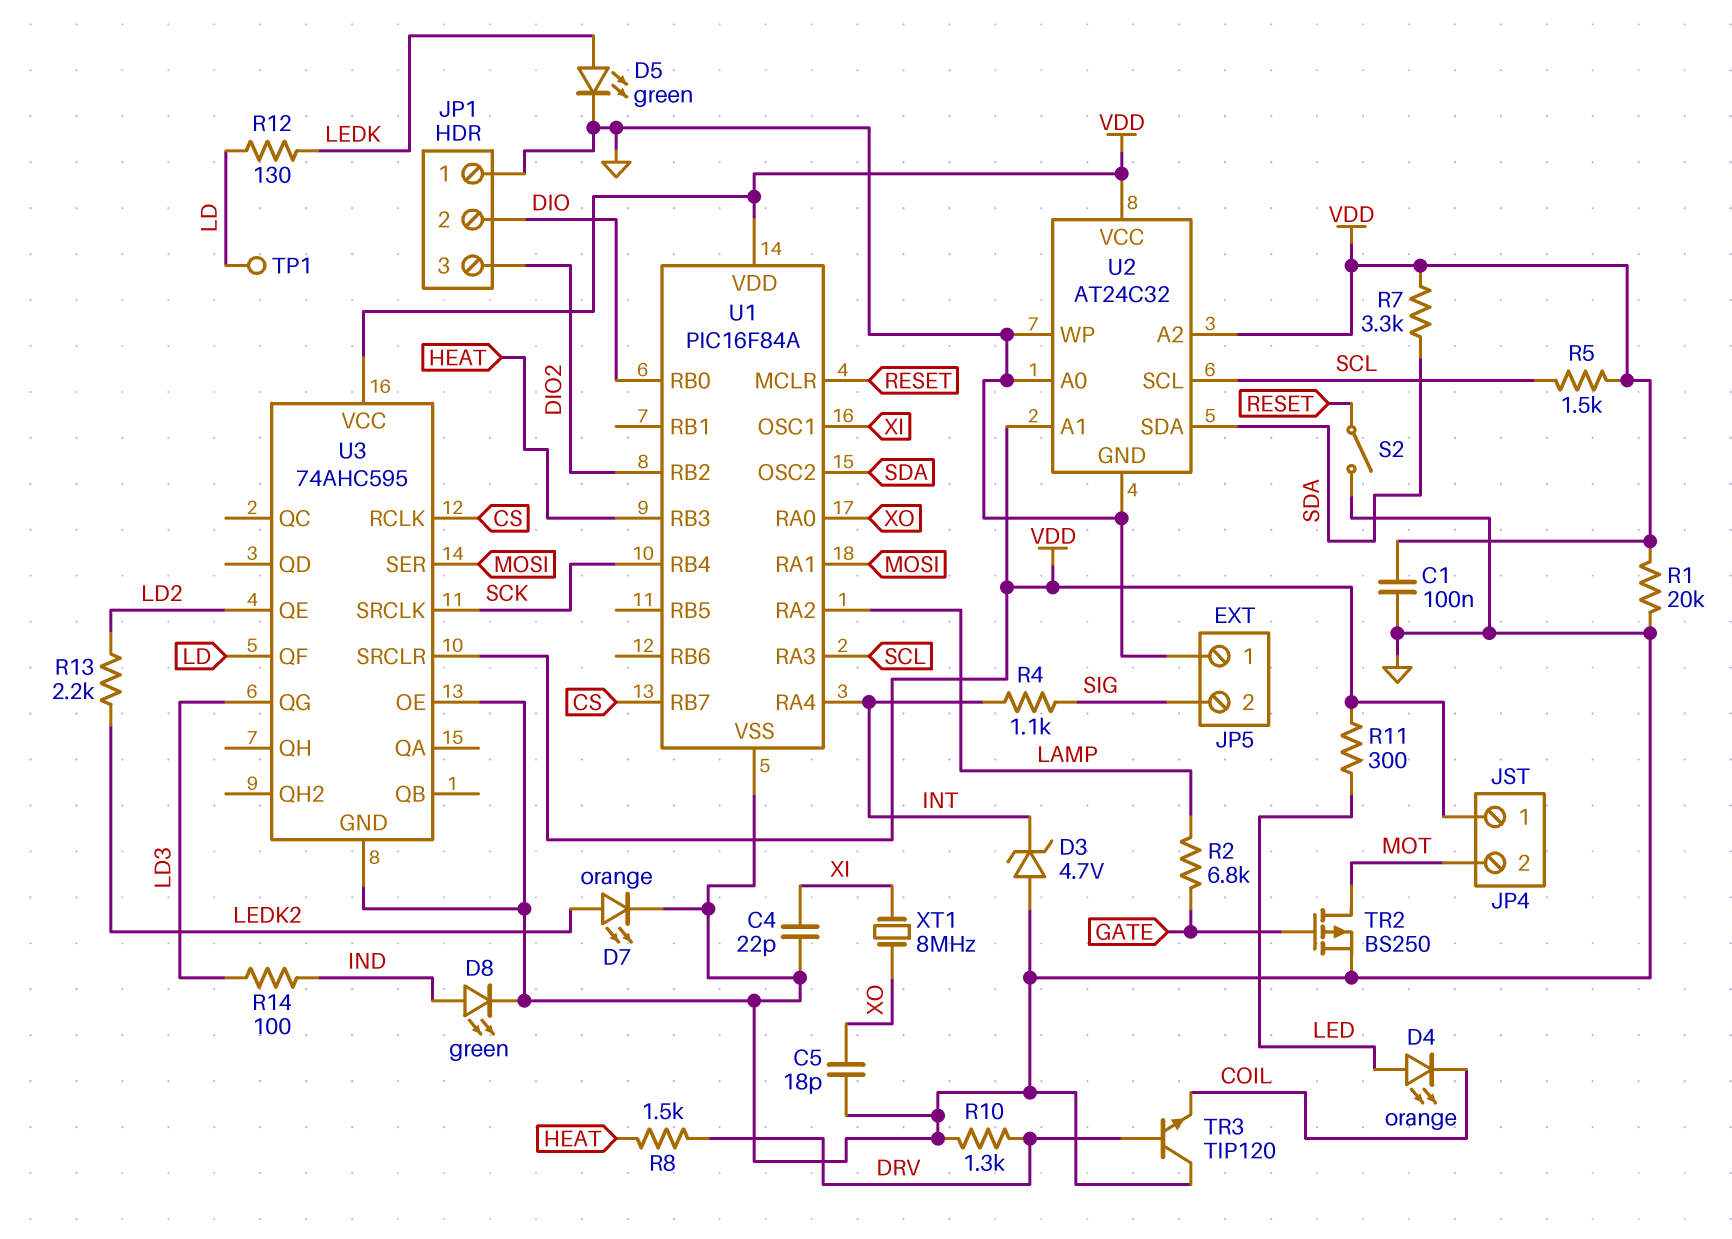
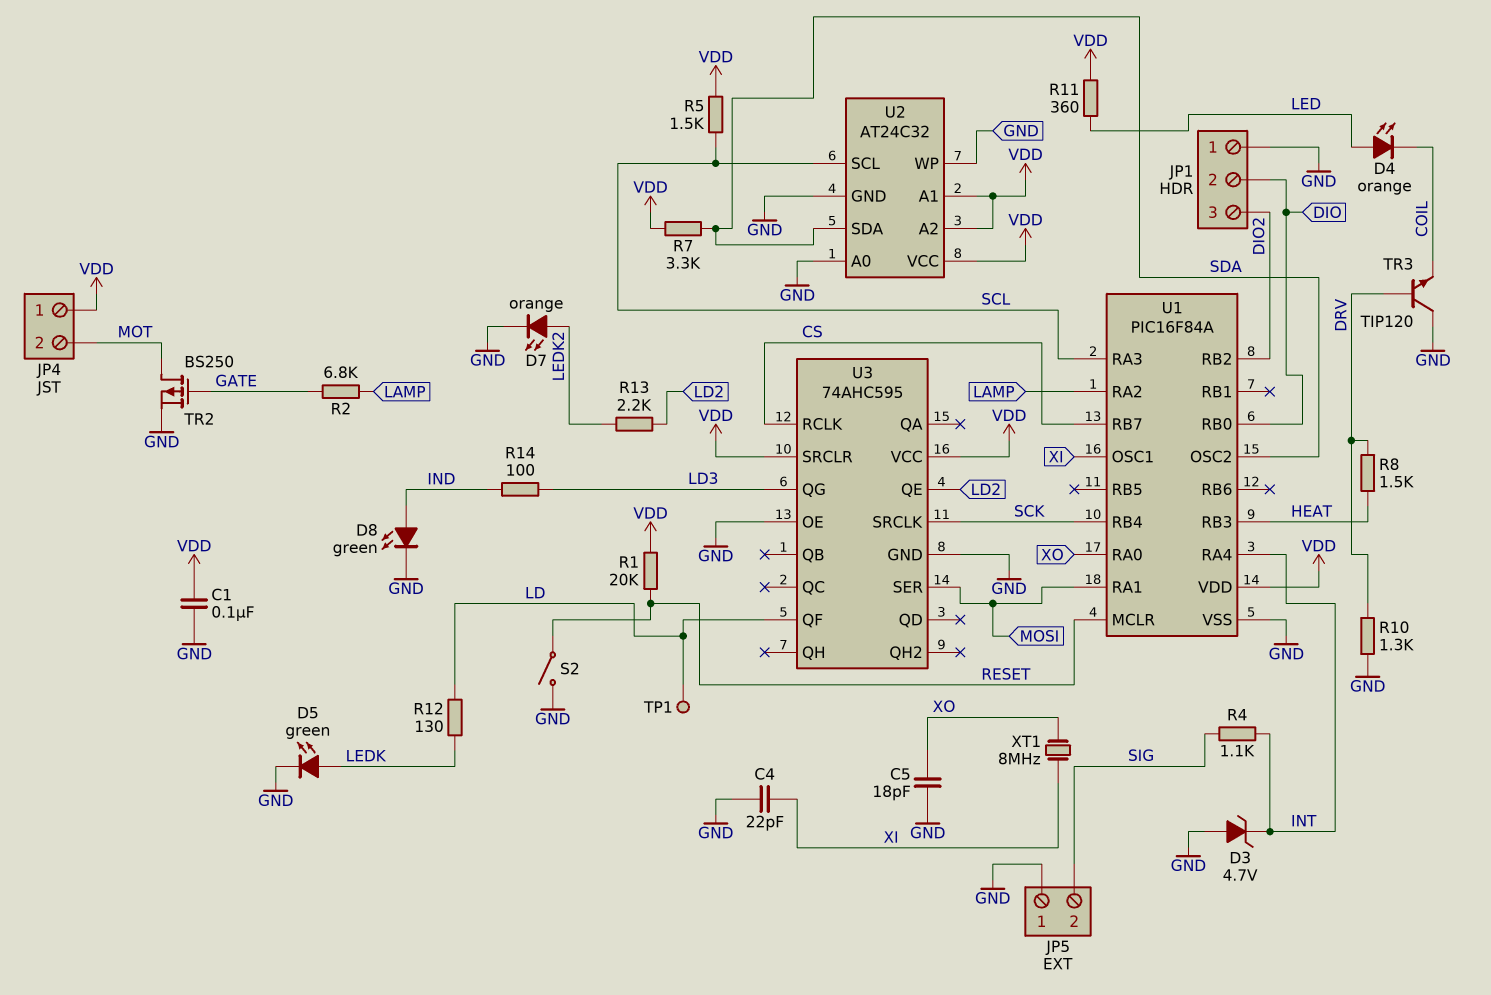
R1: 20k (GND, VDD) -> 20k (RESET, VDD)
R11: 300 (LED, VDD) -> 360 (LED, VDD)

